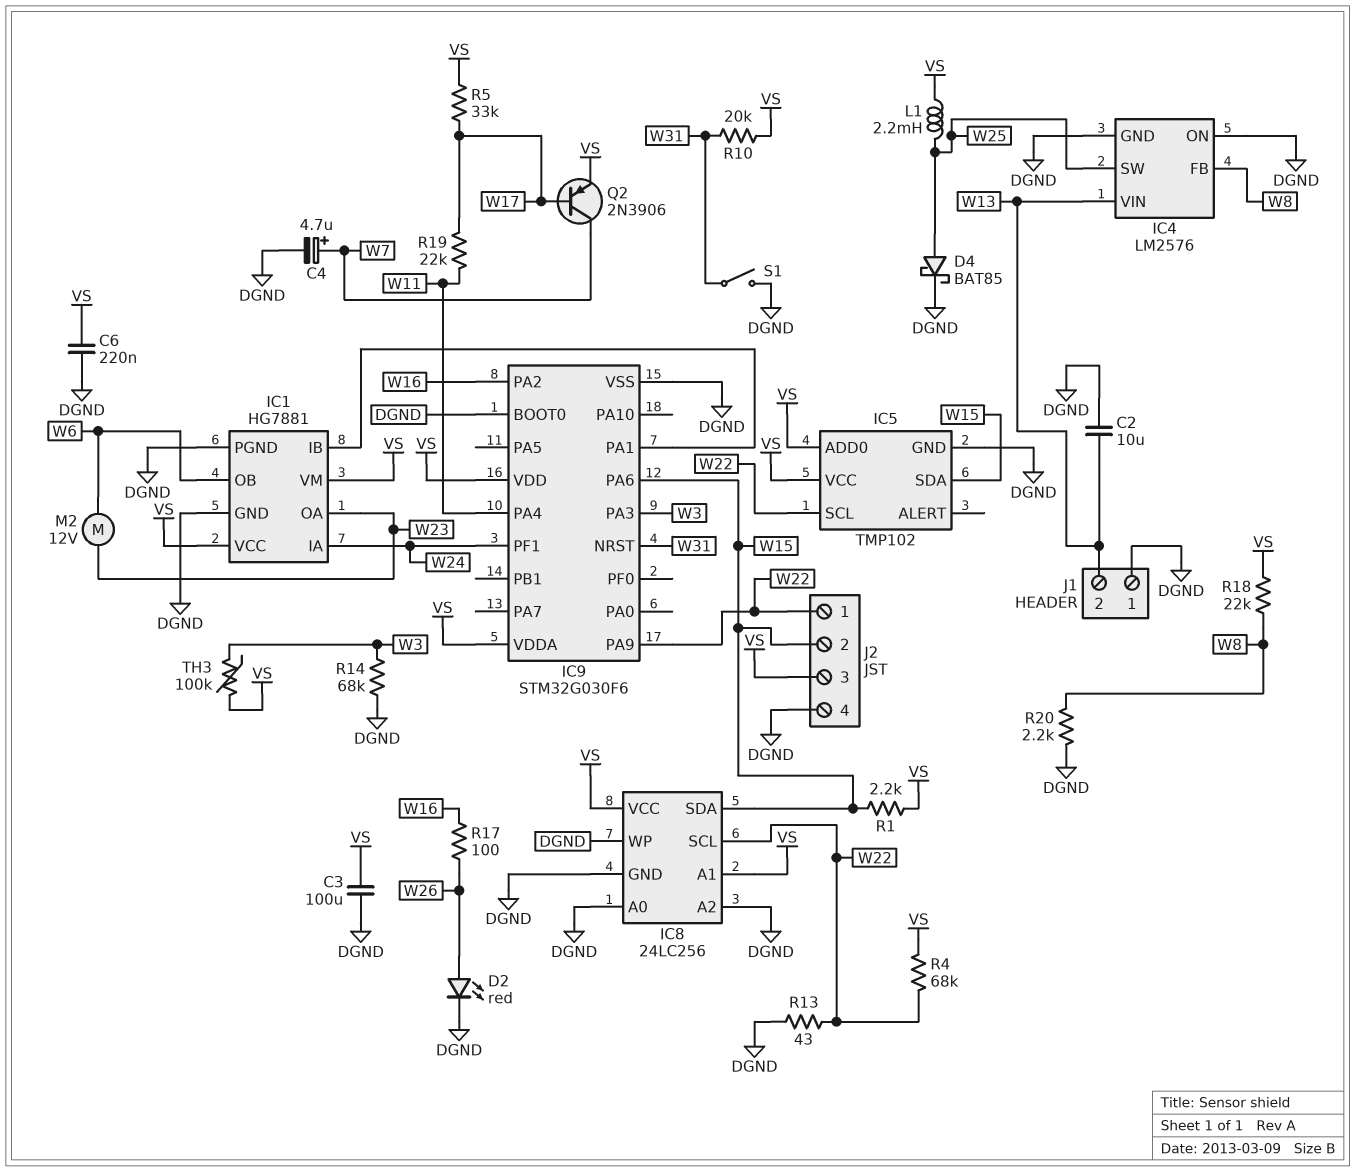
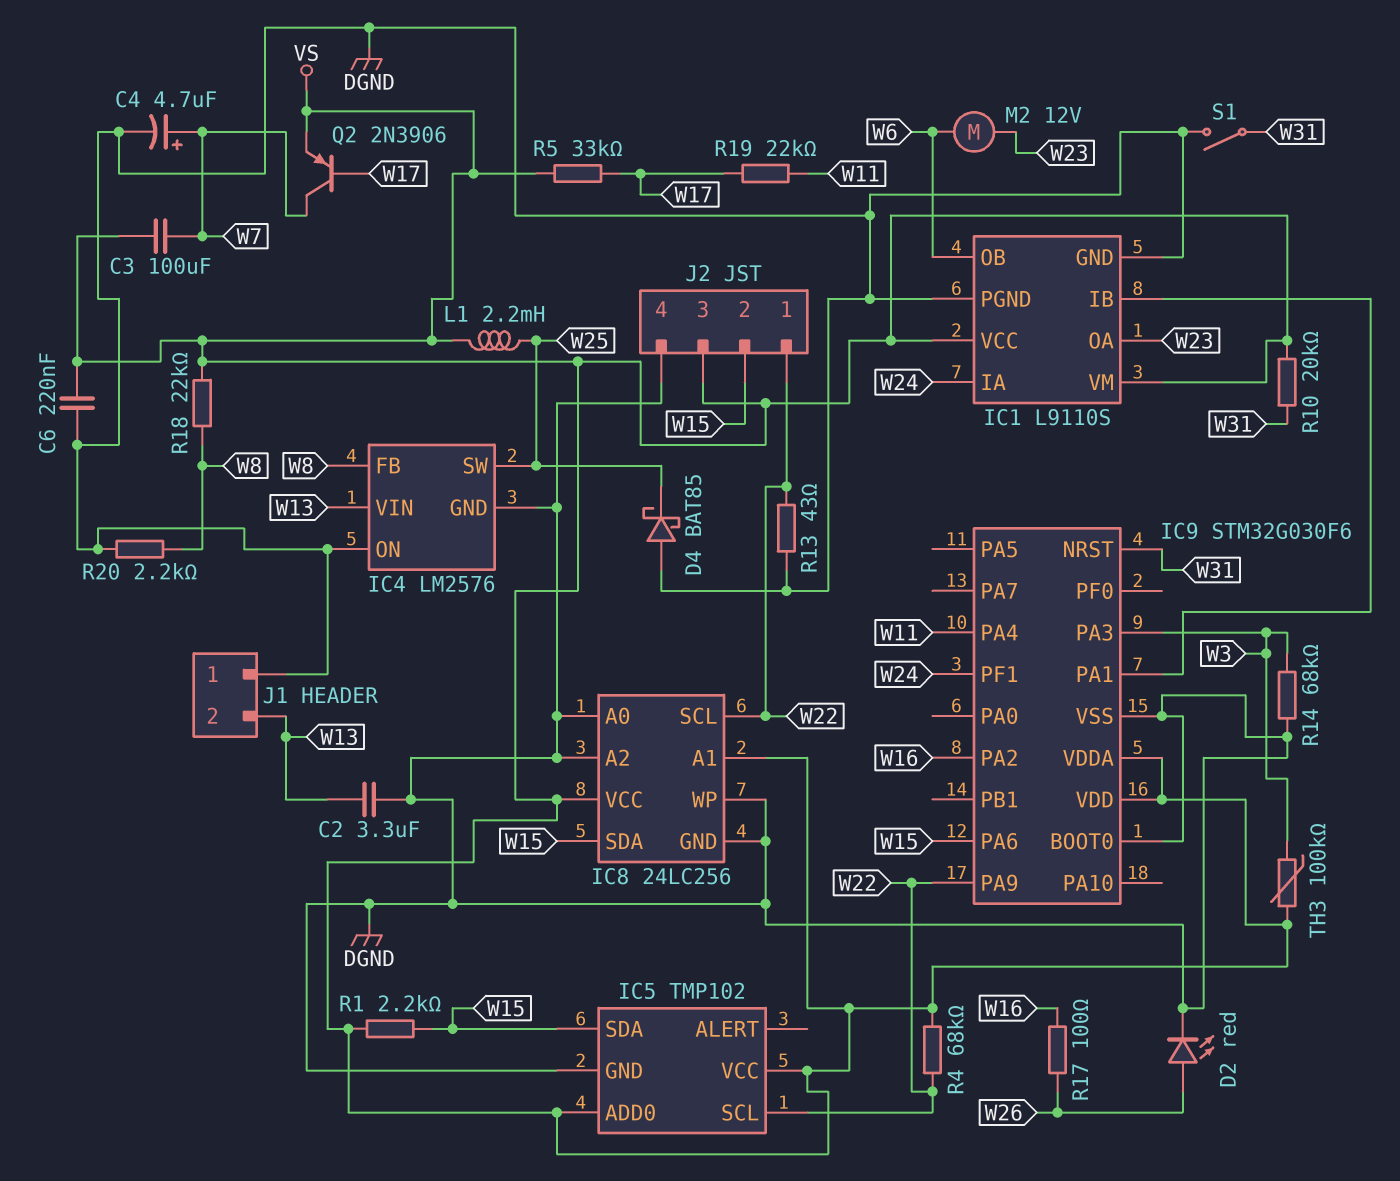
C2: 10uF (DGND, W13) -> 3.3uF (DGND, W13)
C3: 100uF (DGND, VS) -> 100uF (VS, W7)
D4: schottky BAT85 (A W25, K DGND) -> schottky BAT85 (A DGND, K W25)
IC1: HG7881 -> L9110S

